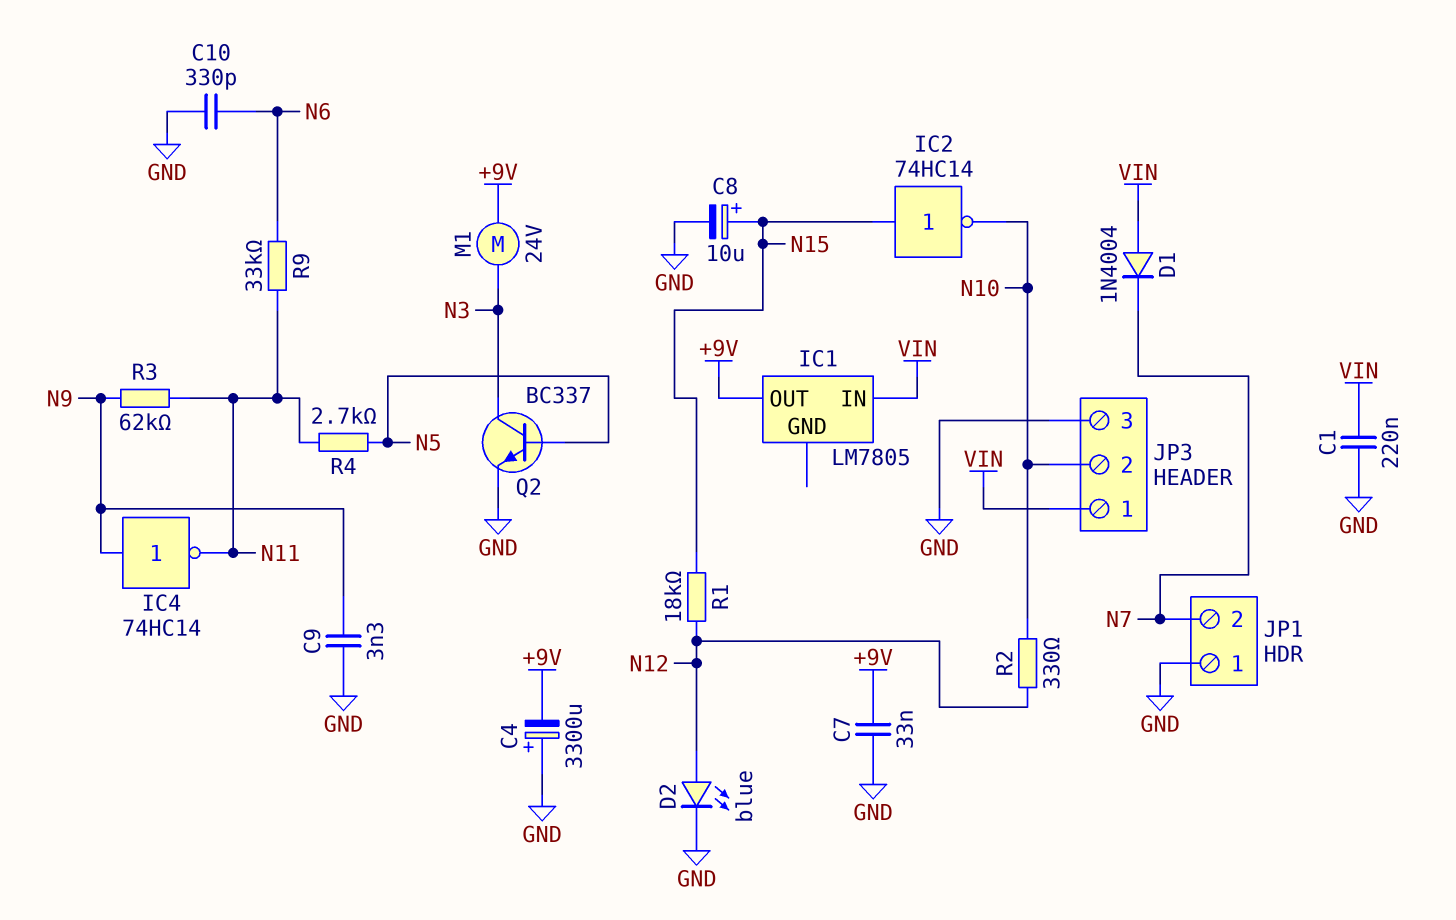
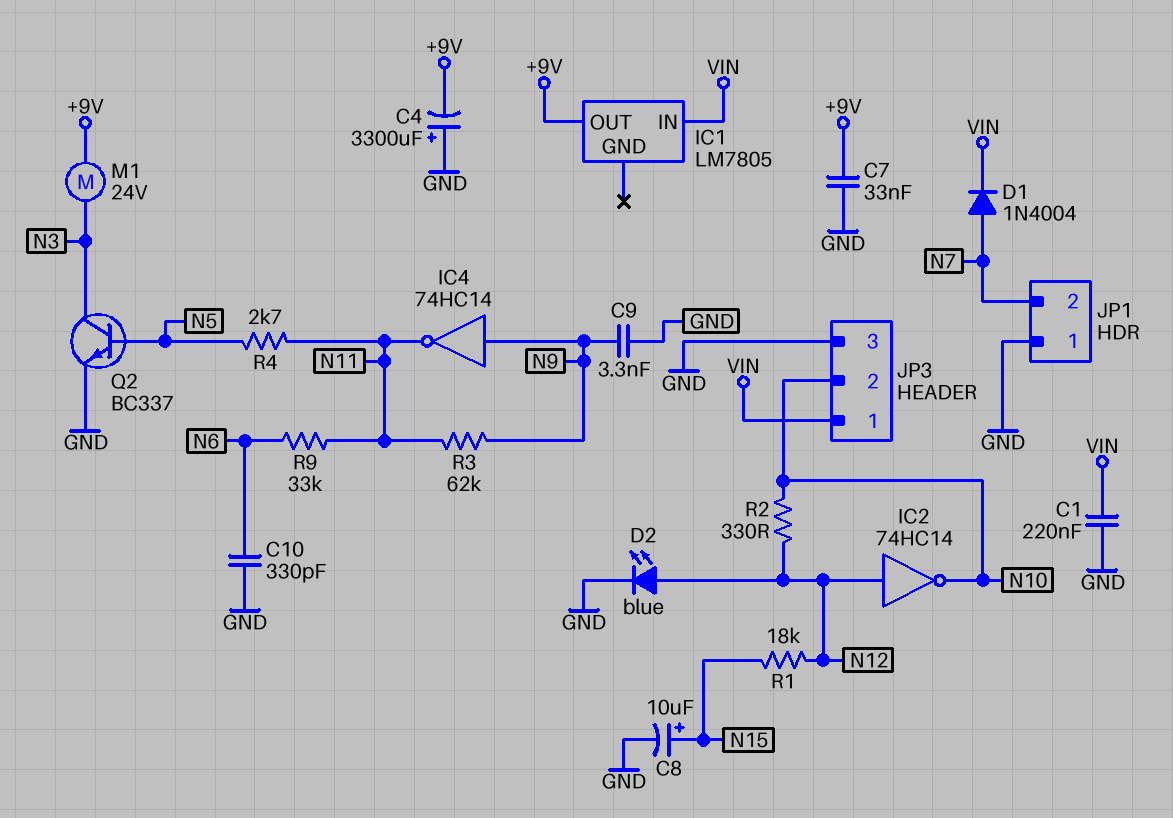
D1: diode 1N4004 (A VIN, K N7) -> diode 1N4004 (A N7, K VIN)
IC2: NOT 74HC14 (in N15, out N10) -> NOT 74HC14 (in N12, out N10)

